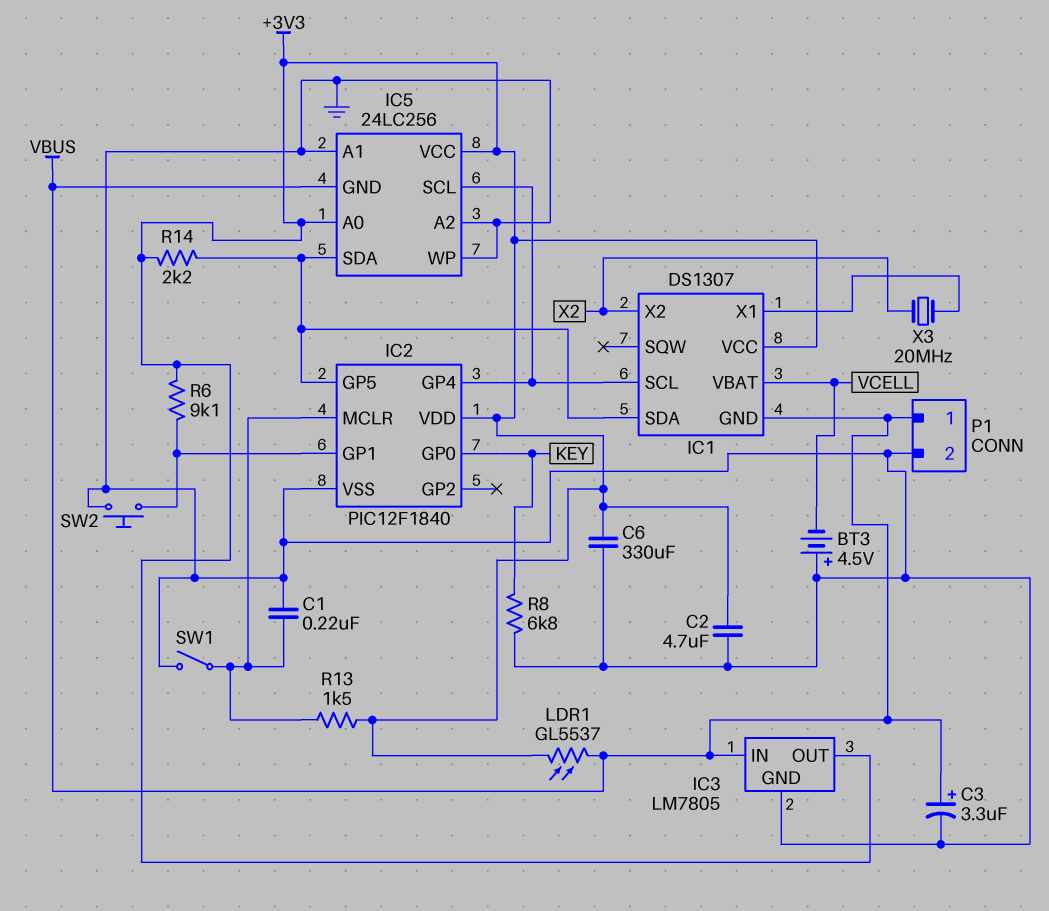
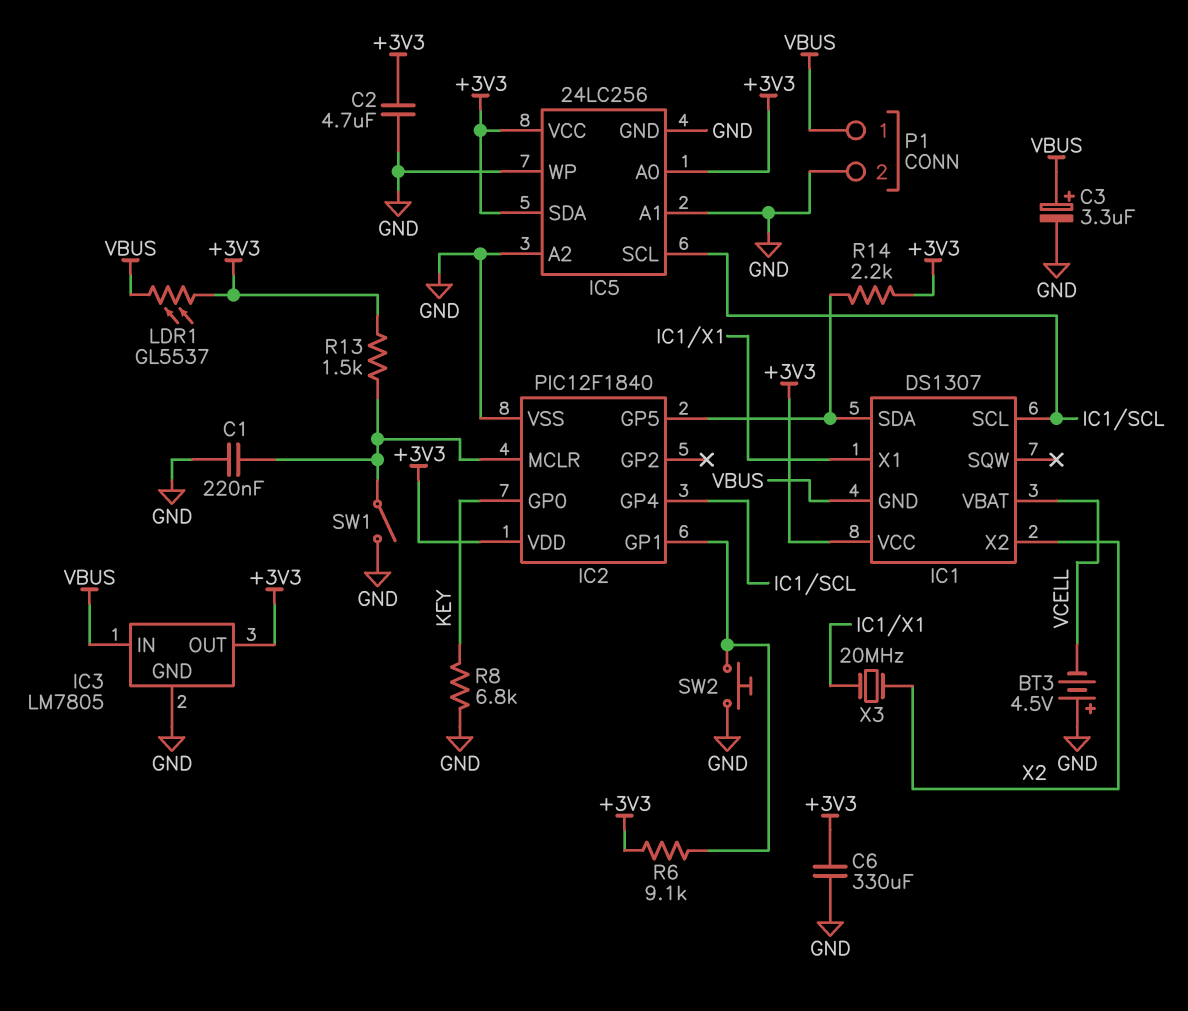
IC5 pin GND: VBUS -> GND
IC5 pin SDA: IC1/SDA -> +3V3

